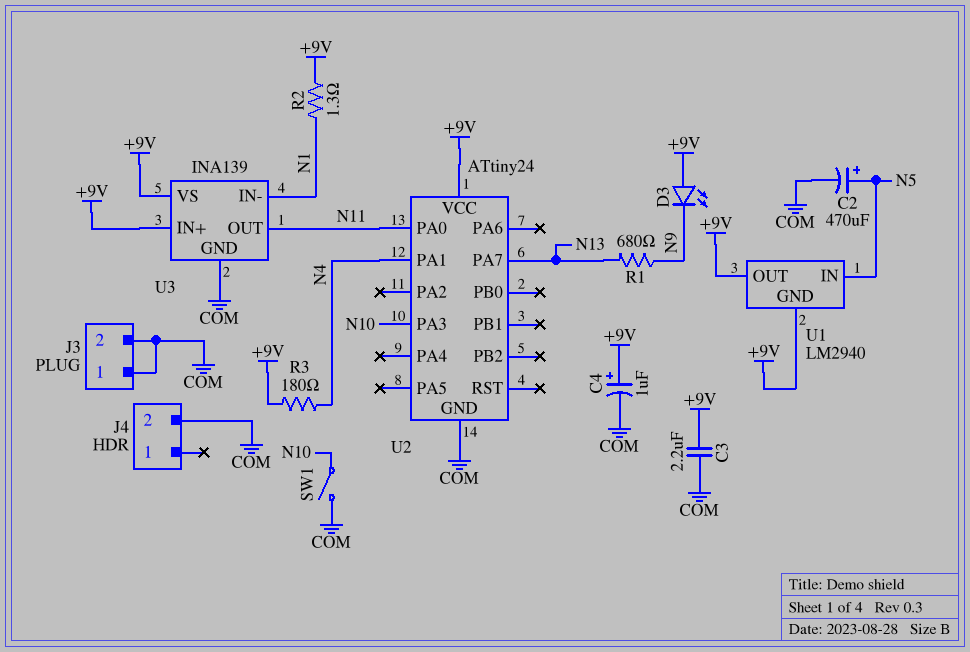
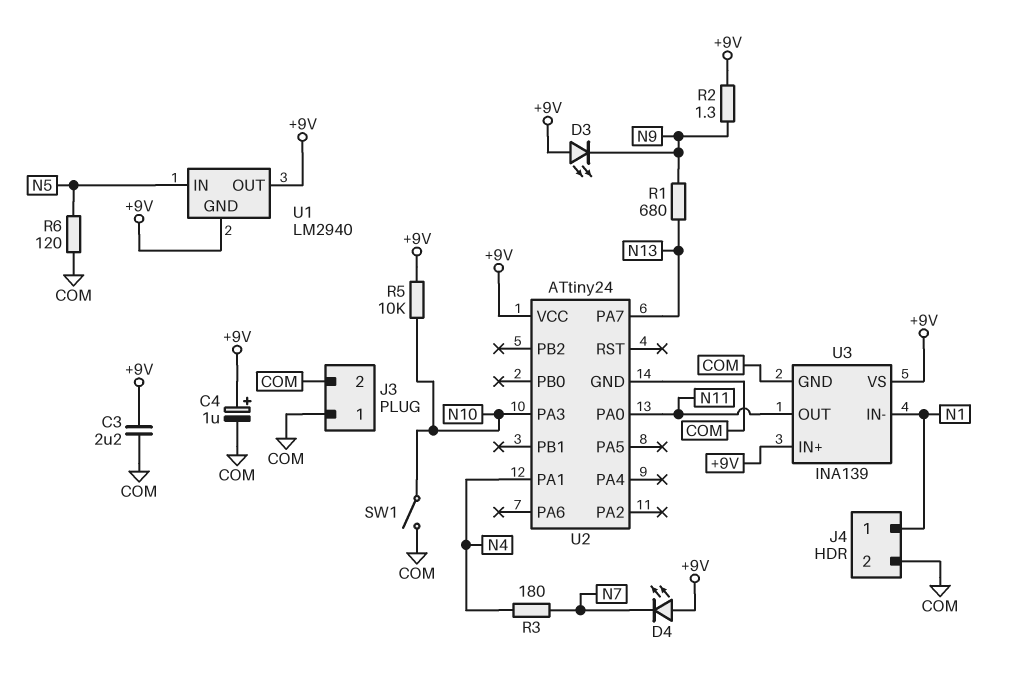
C2: 470uF (plus N5, minus COM) -> none
D4: none -> LED (A +9V, K N7)
J4 pin 1: none -> N1
R2: 1.3 (+9V, N1) -> 1.3 (+9V, N9)
R3: 180 (+9V, N4) -> 180 (N4, N7)
R5: none -> 10k (+9V, N10)
R6: none -> 120 (COM, N5)

